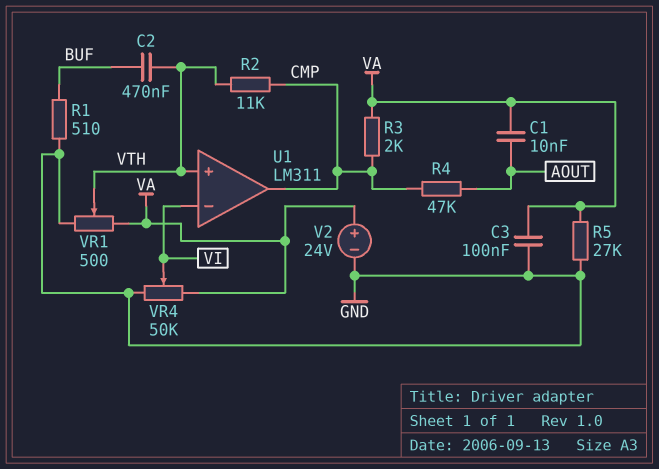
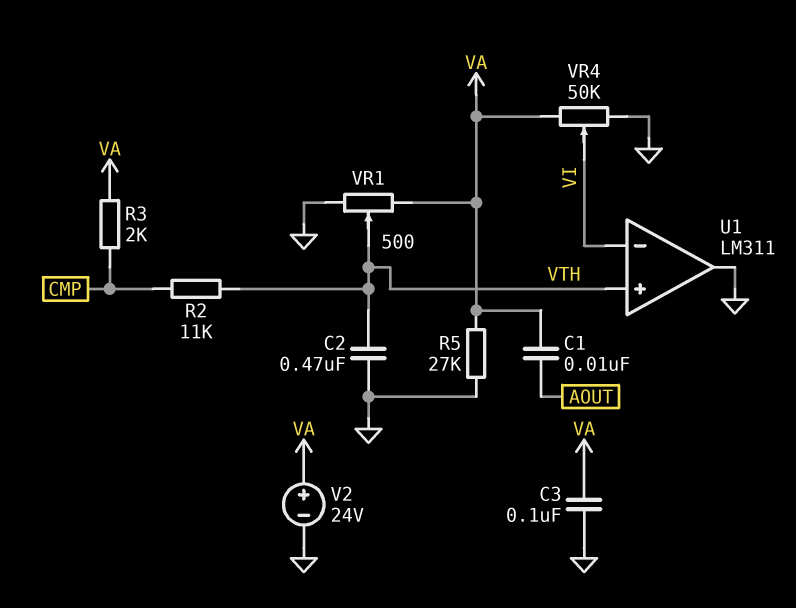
C2: 470nF (BUF, VTH) -> 470nF (GND, VTH)
R1: 510 (BUF, GND) -> none
R4: 47k (AOUT, CMP) -> none
U1 pin out: CMP -> GND

